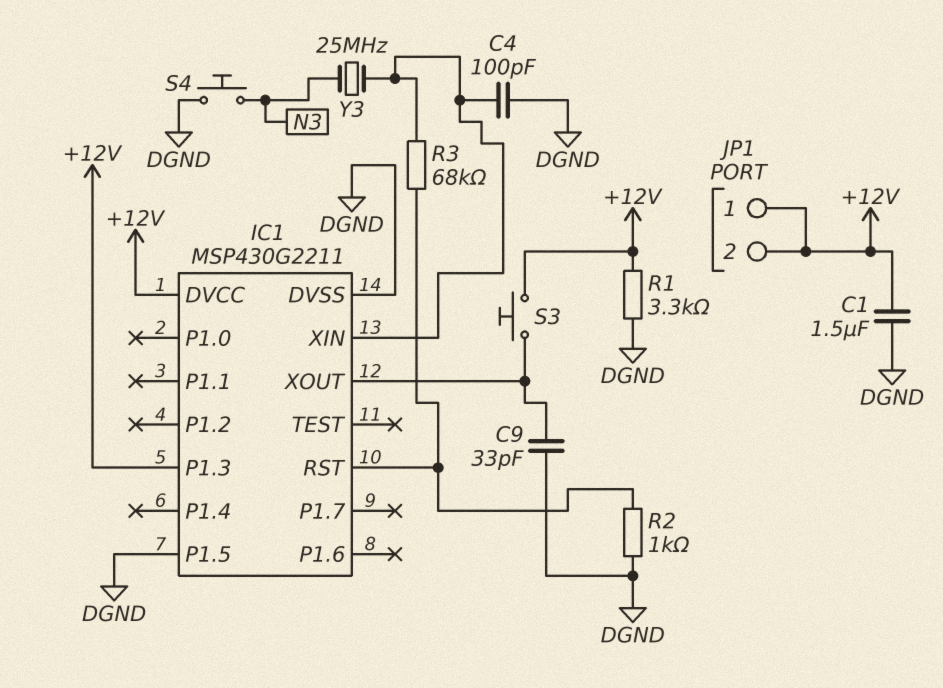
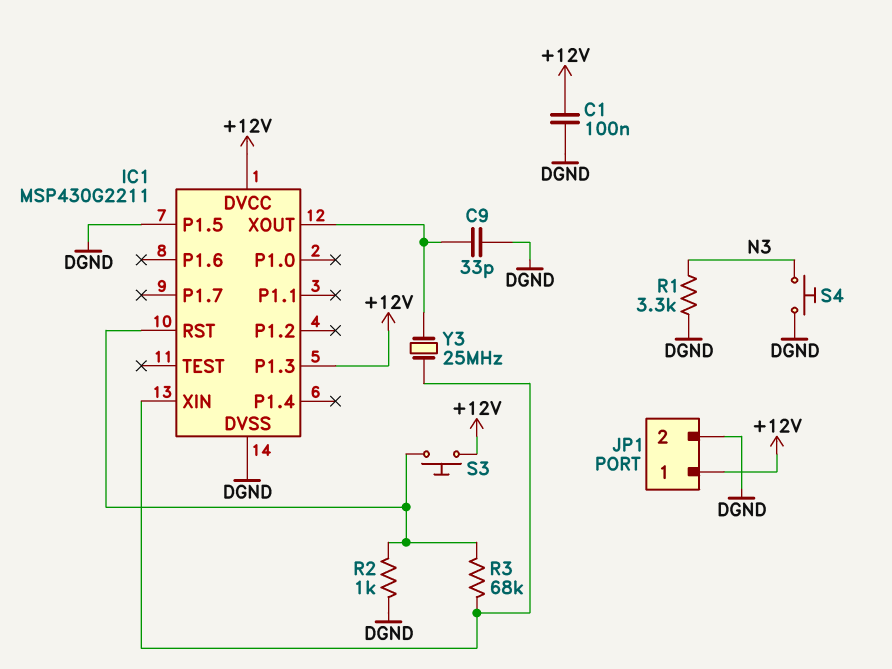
C1: 1.5uF (+12V, DGND) -> 100nF (+12V, DGND)
C4: 100pF (DGND, IC1/XIN) -> none
JP1 pin 2: +12V -> DGND
R1: 3.3k (+12V, DGND) -> 3.3k (DGND, N3)
S3: button (+12V, IC1/XOUT) -> button (+12V, IC1/RST)
Y3: 25MHz (IC1/XIN, N3) -> 25MHz (IC1/XIN, IC1/XOUT)

